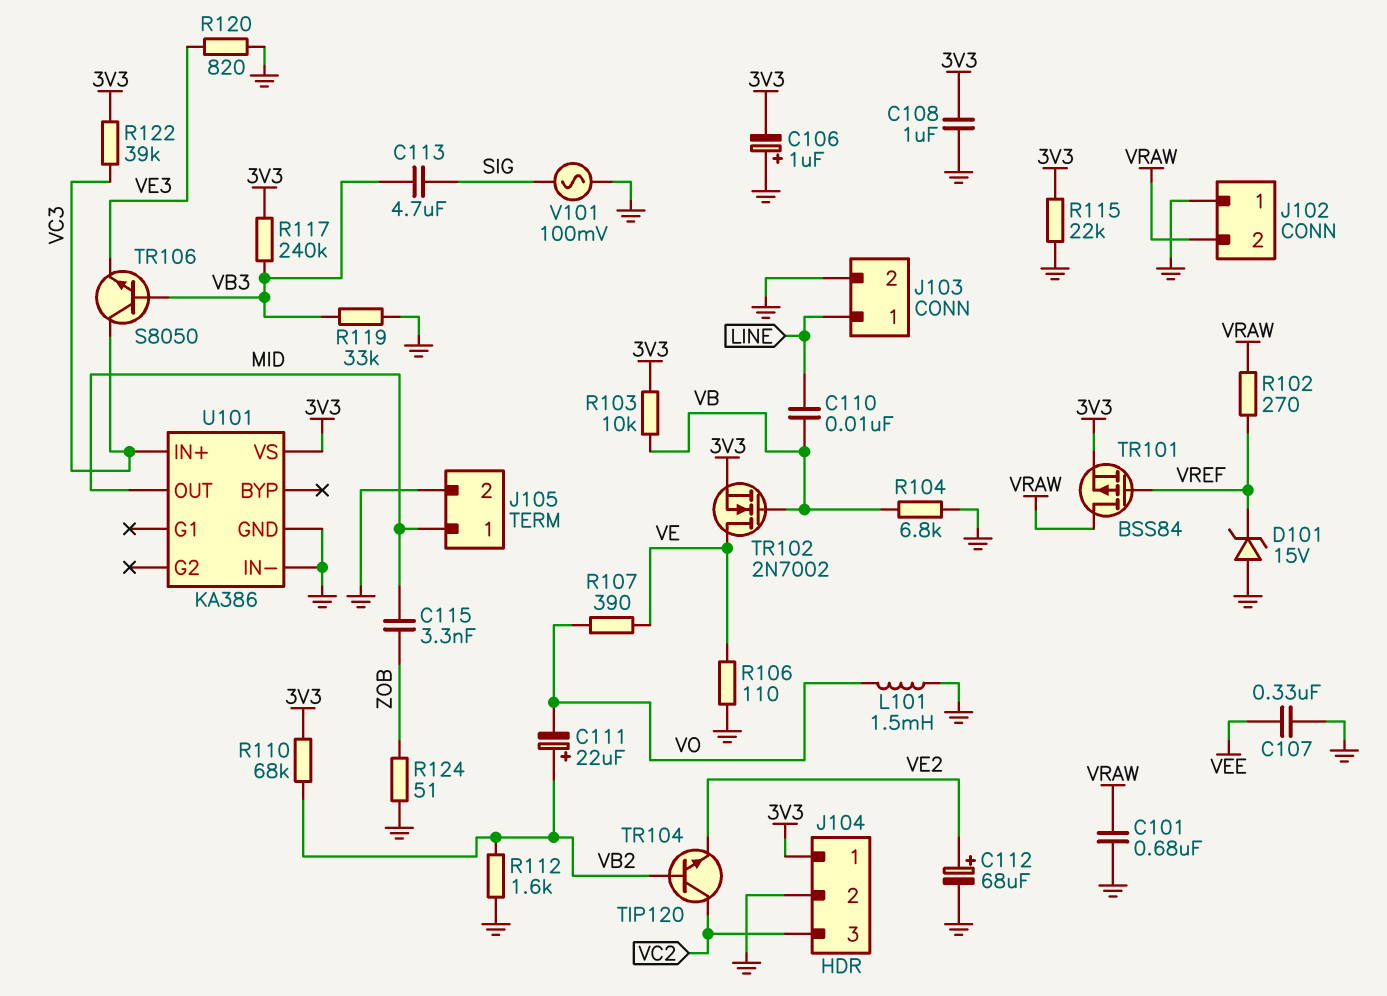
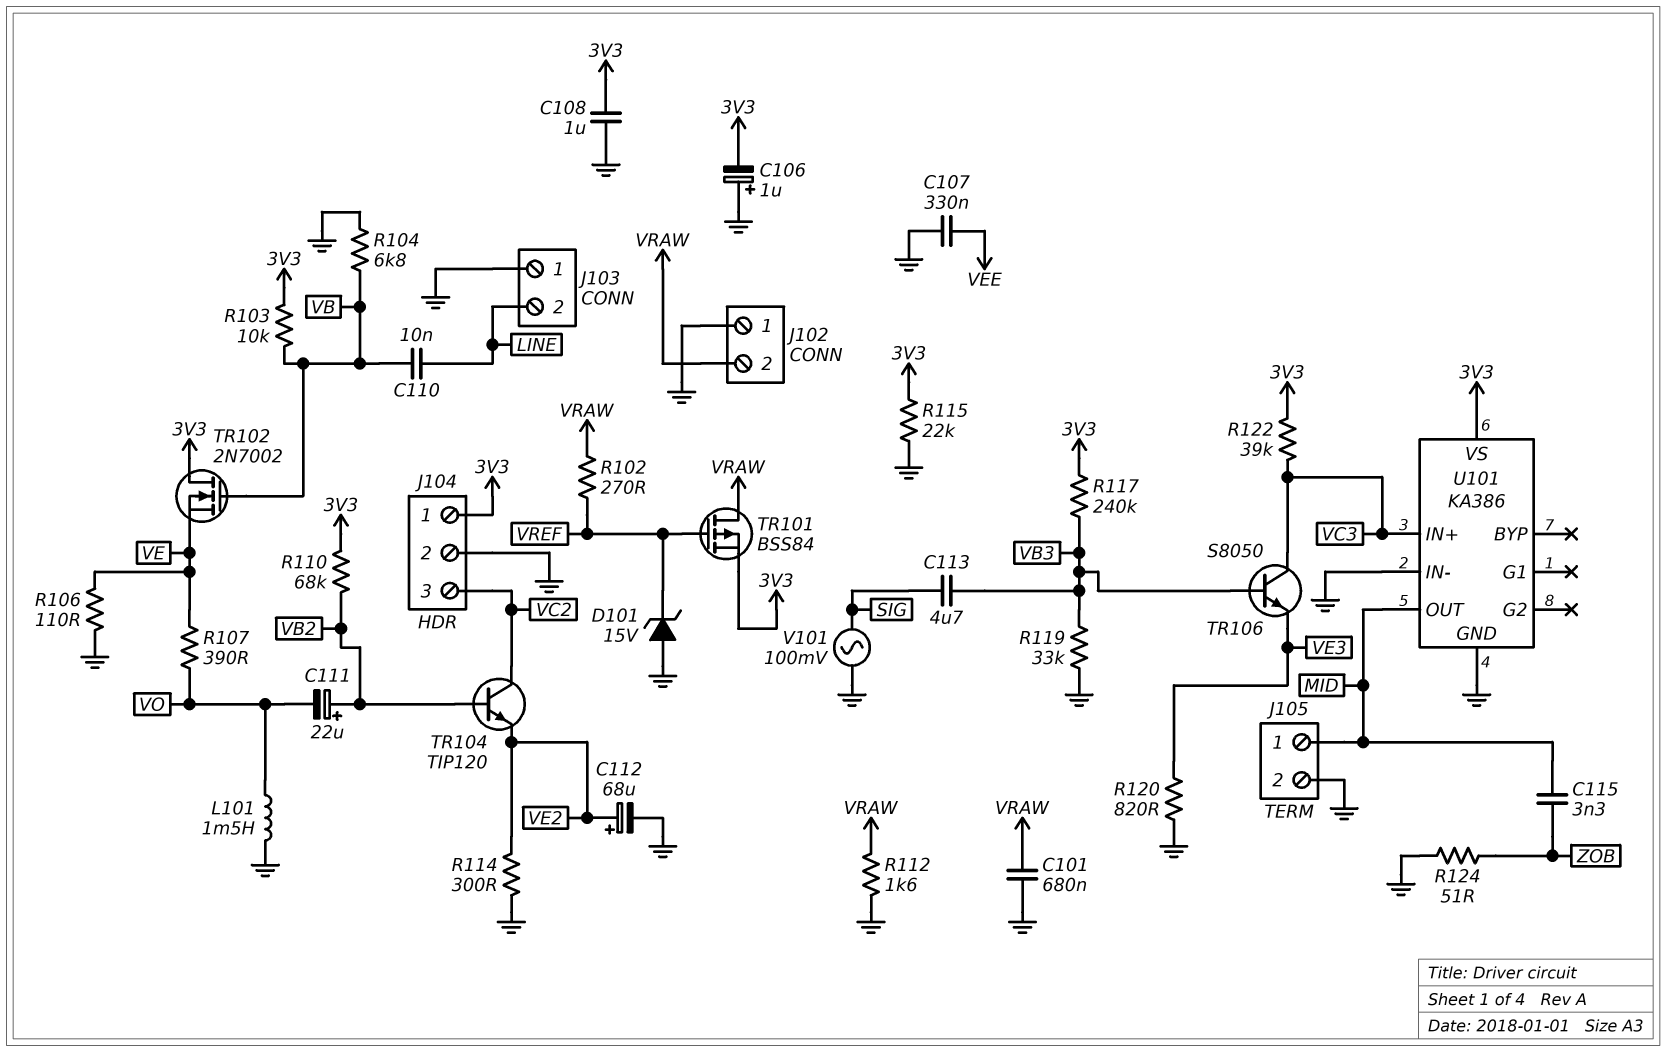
J103 pin 1: LINE -> GND
J103 pin 2: GND -> LINE
R112: 1.6k (GND, VB2) -> 1.6k (GND, VRAW)
R114: none -> 300 (GND, VE2)
TR102: NMOS 2N7002 (G VB, D VE, S 3V3) -> NMOS 2N7002 (G VB, D 3V3, S VE)

